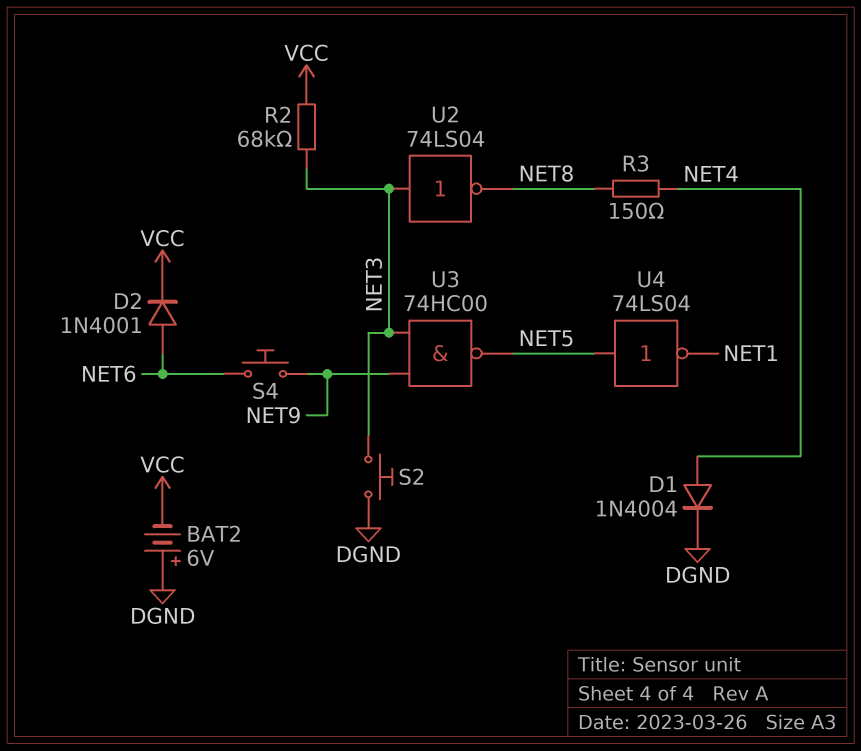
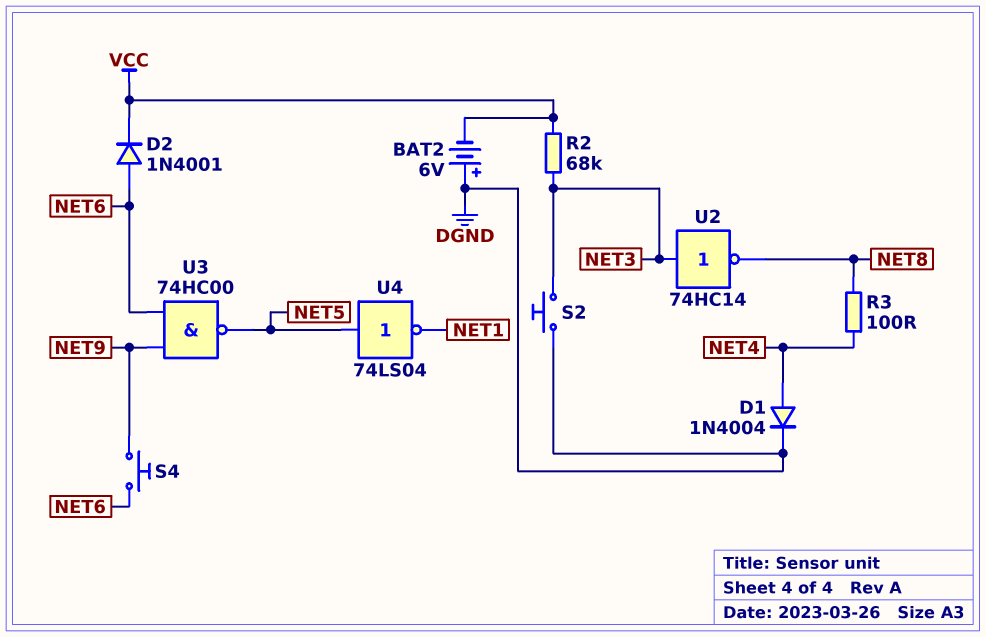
R3: 150 (NET4, NET8) -> 100 (NET4, NET8)
U2: NOT 74LS04 (in NET3, out NET8) -> NOT 74HC14 (in NET3, out NET8)
U3: NAND 74HC00 (in NET3, in NET9, out NET5) -> NAND 74HC00 (in NET6, in NET9, out NET5)

